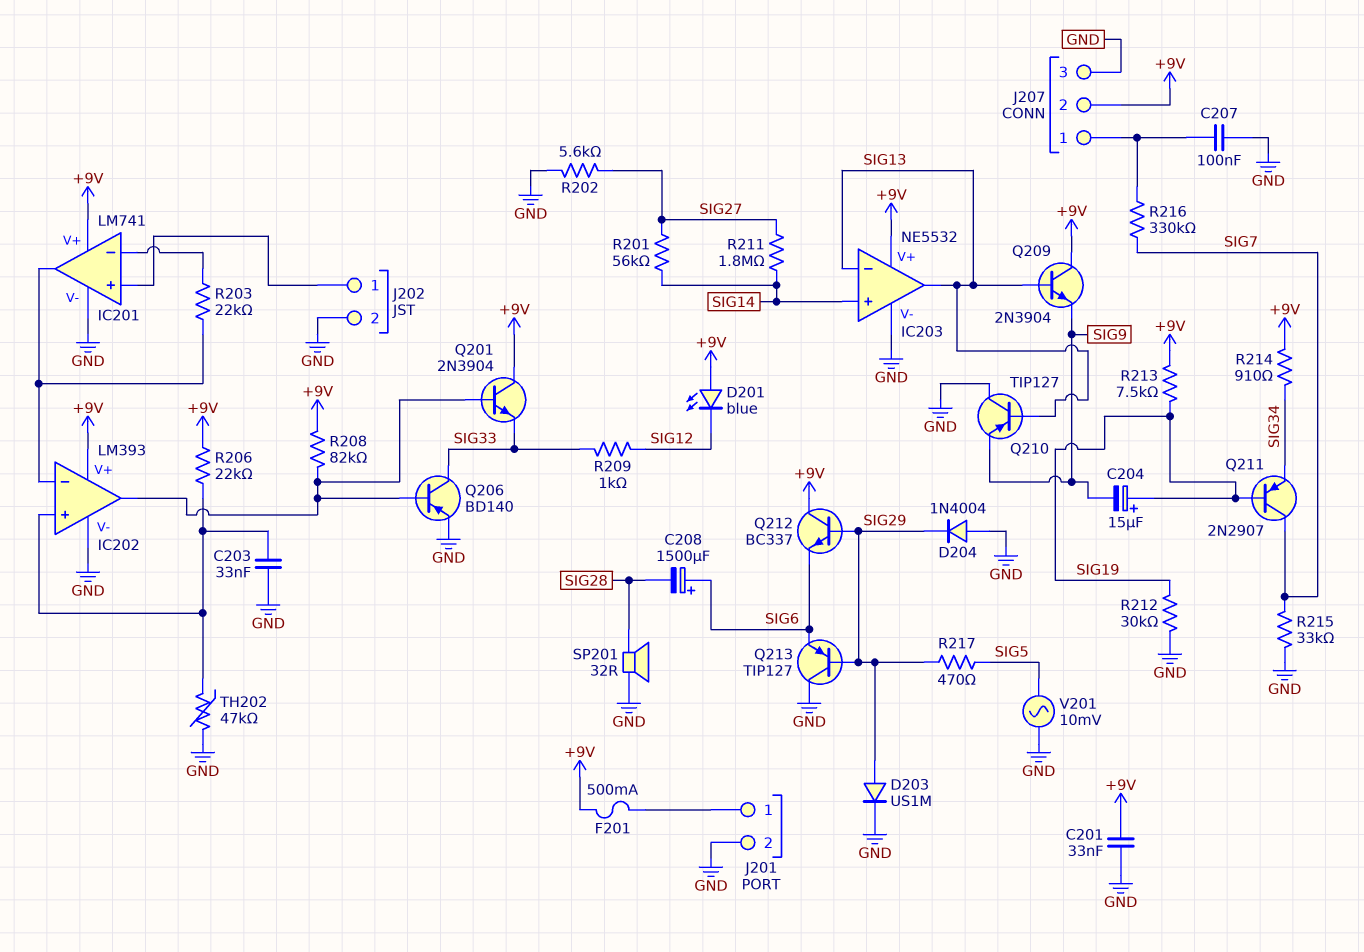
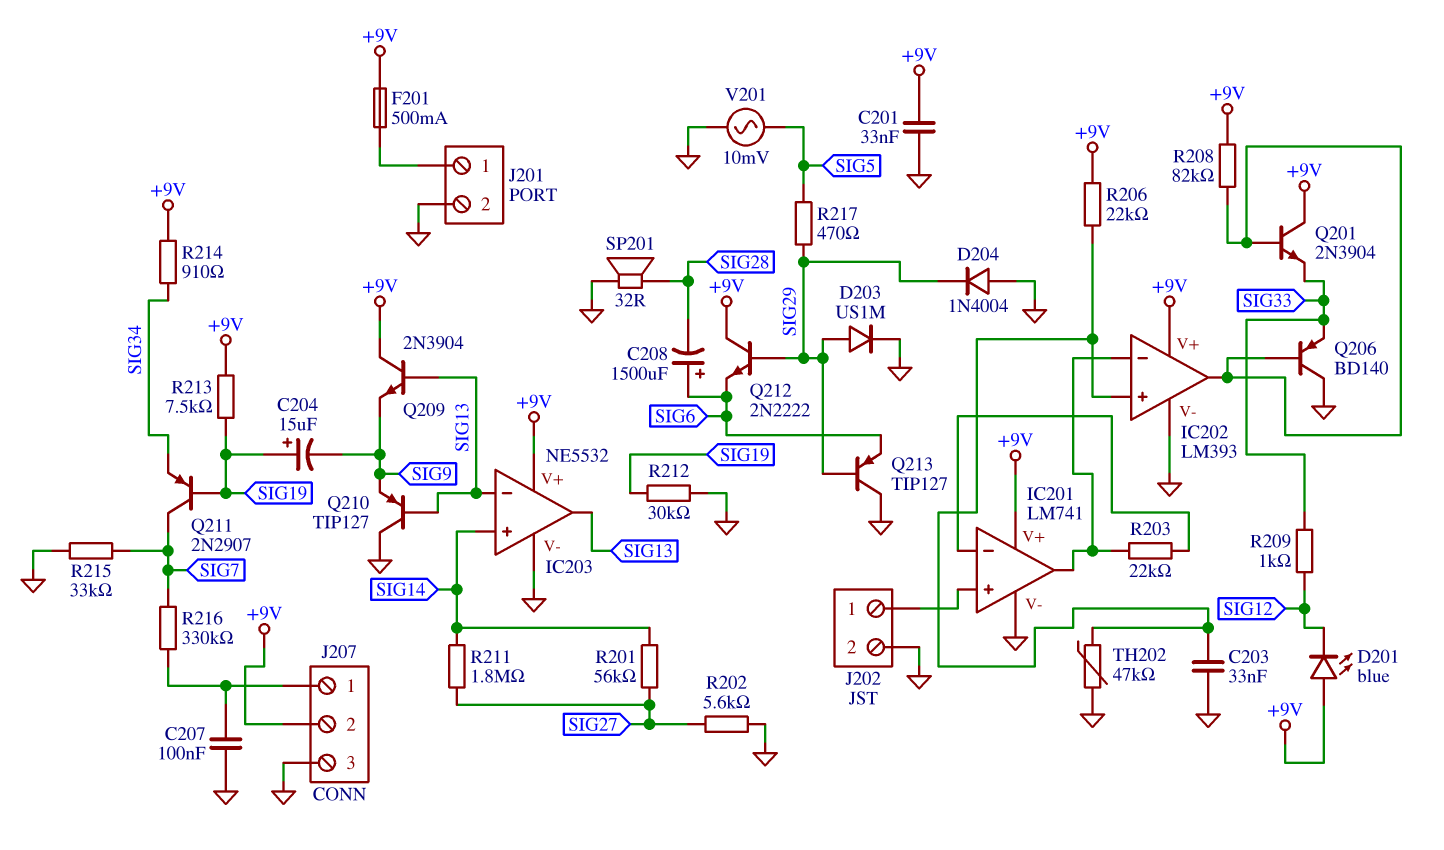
Q206: PNP BD140 (B IC202/out, C SIG33, E GND) -> PNP BD140 (B IC202/out, C GND, E SIG33)
Q212: NPN BC337 (B SIG29, C +9V, E SIG6) -> NPN 2N2222 (B SIG29, C +9V, E SIG6)

